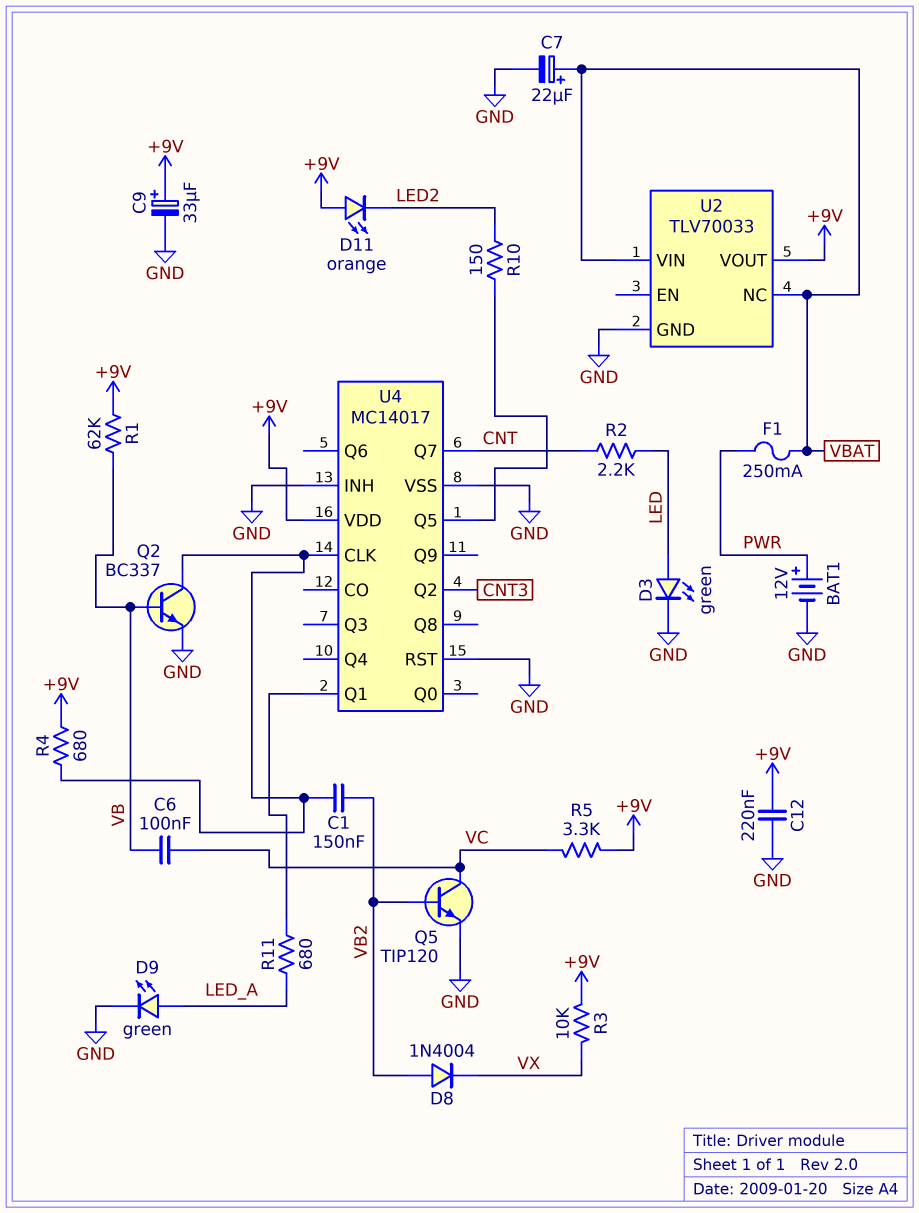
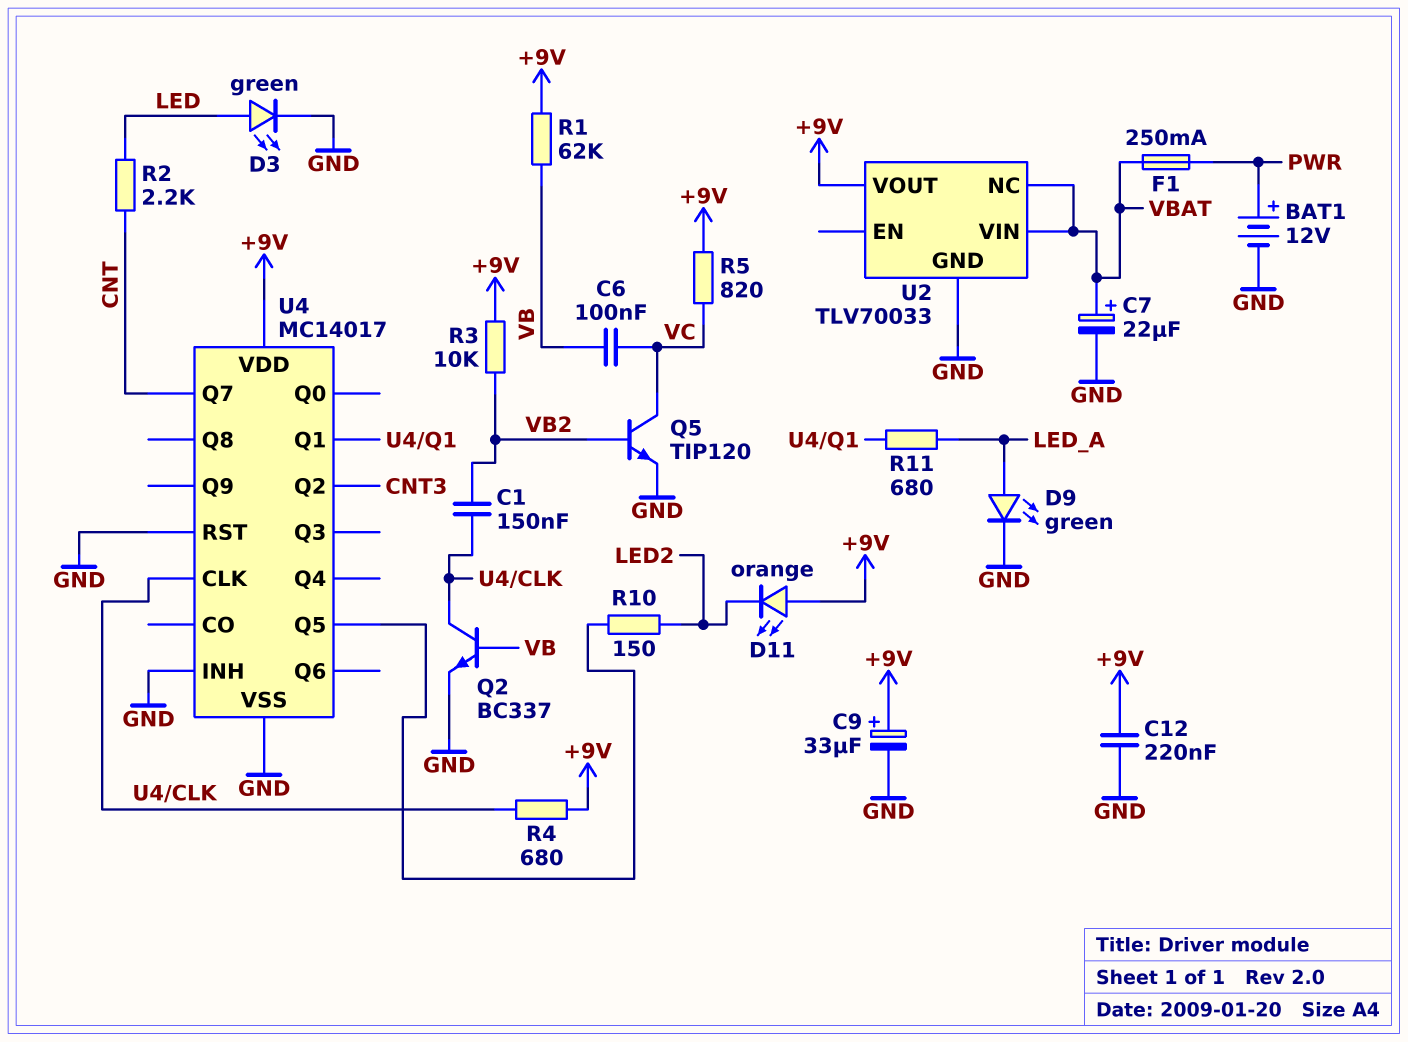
D8: diode 1N4004 (A VB2, K VX) -> none
R3: 10k (+9V, VX) -> 10k (+9V, VB2)
R5: 3.3k (+9V, VC) -> 820 (+9V, VC)

